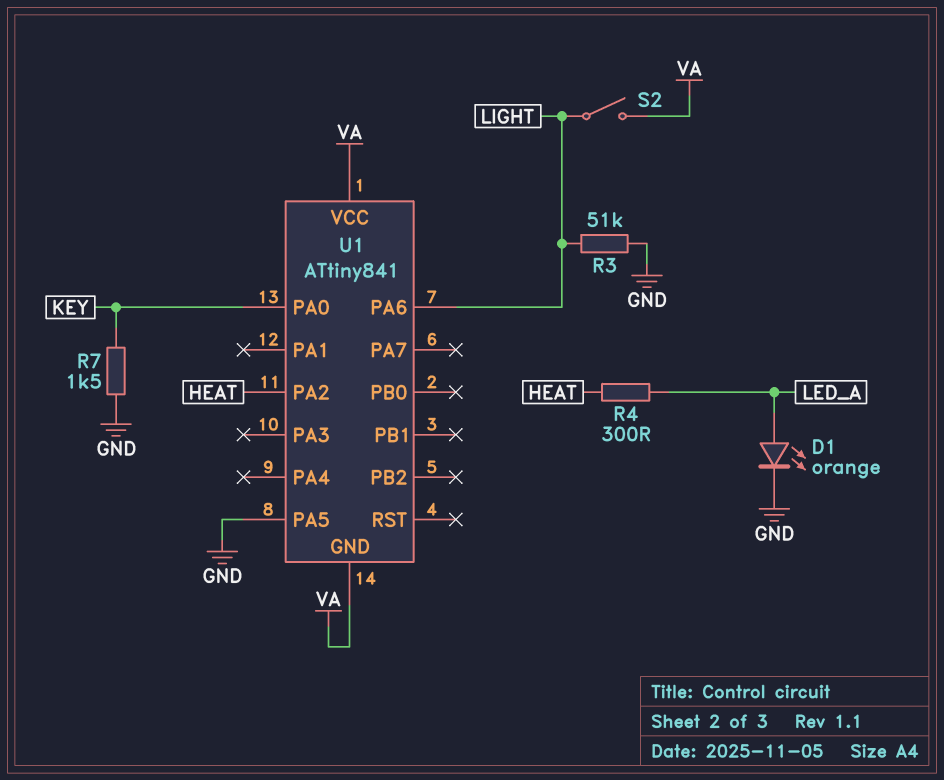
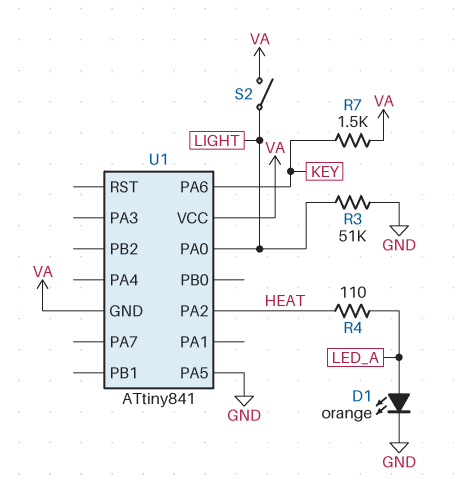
R4: 300 (HEAT, LED_A) -> 110 (HEAT, LED_A)
R7: 1.5k (GND, KEY) -> 1.5k (KEY, VA)
U1 pin PA0: KEY -> LIGHT
U1 pin PA6: LIGHT -> KEY

